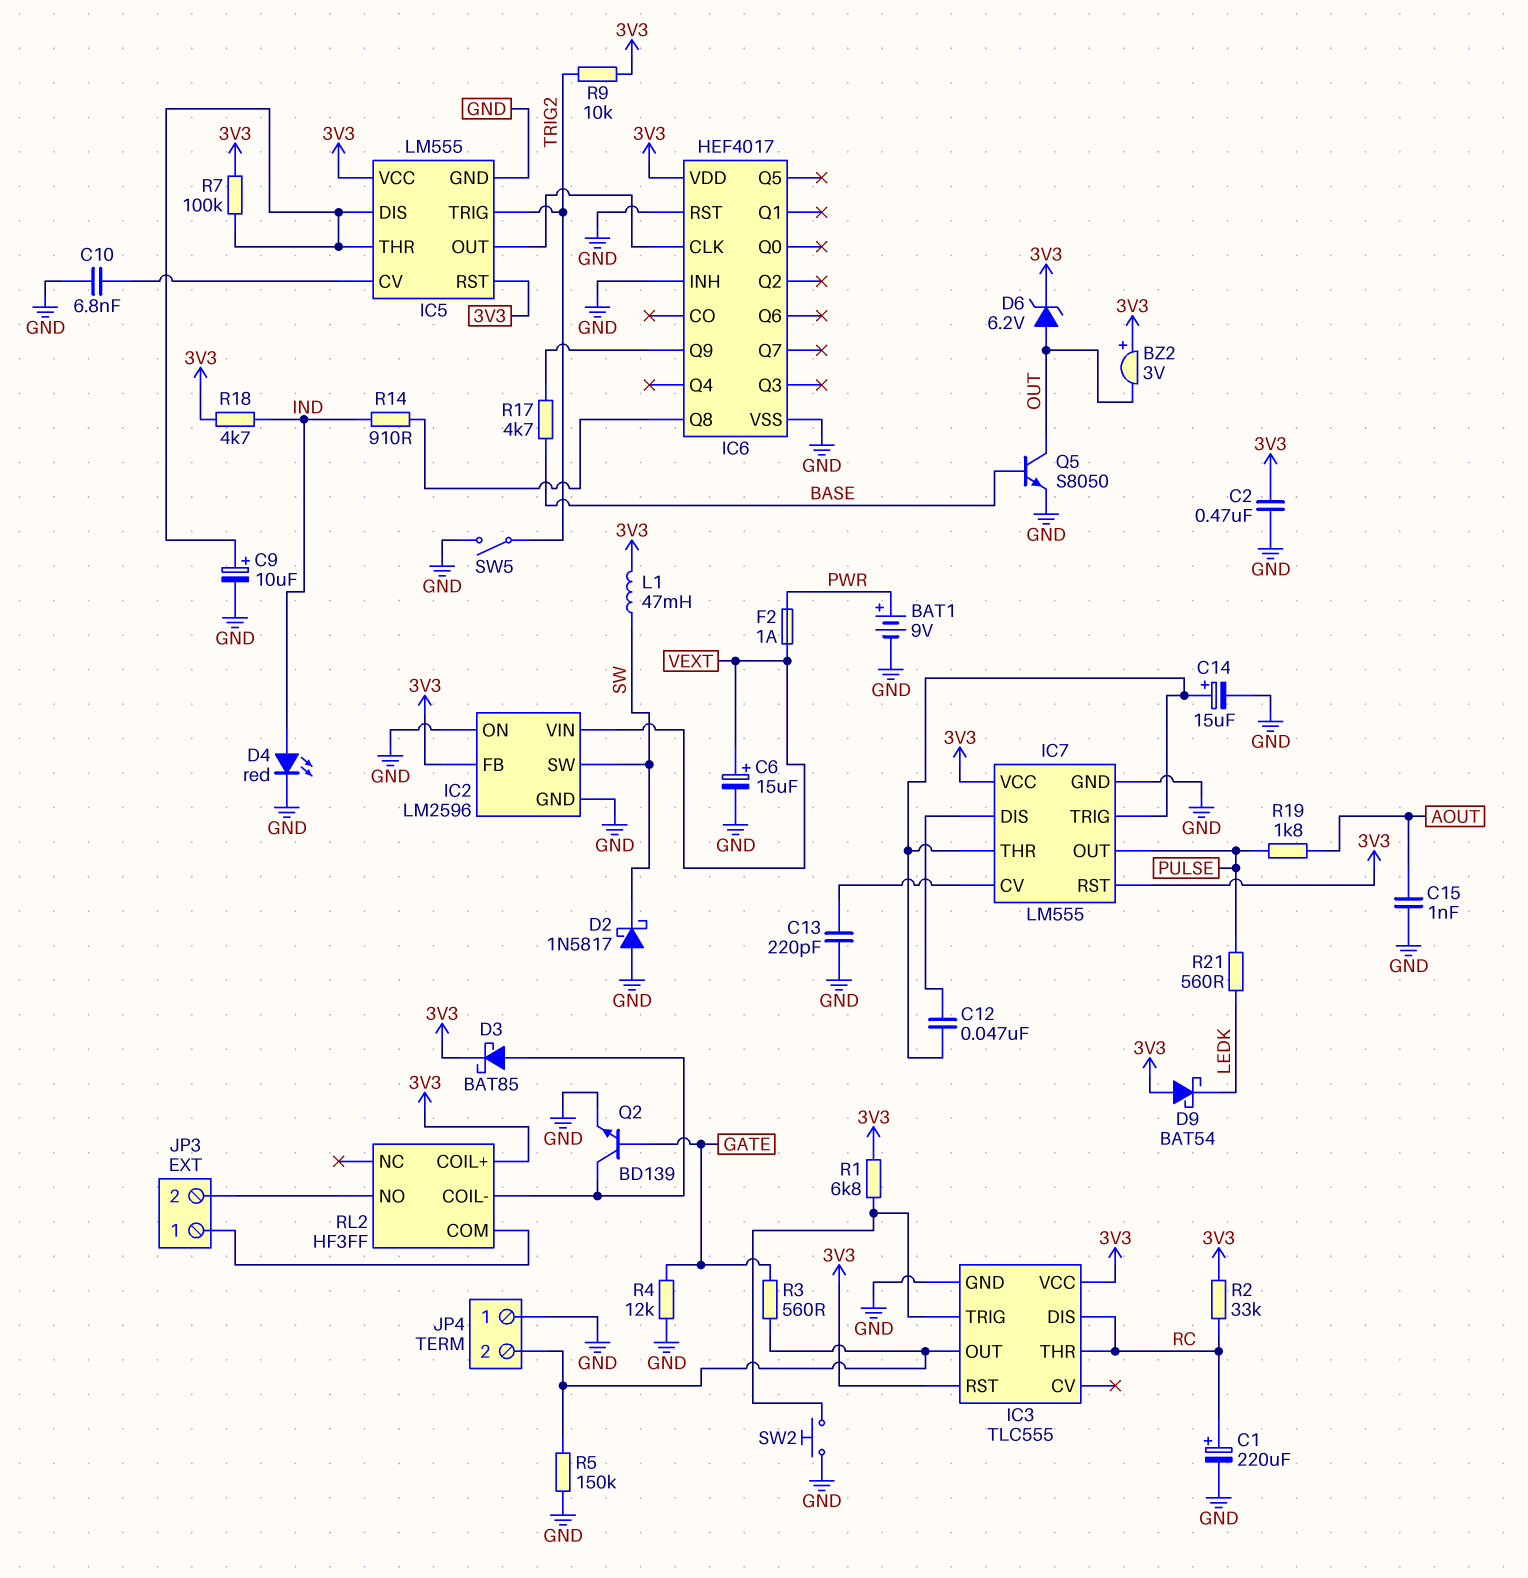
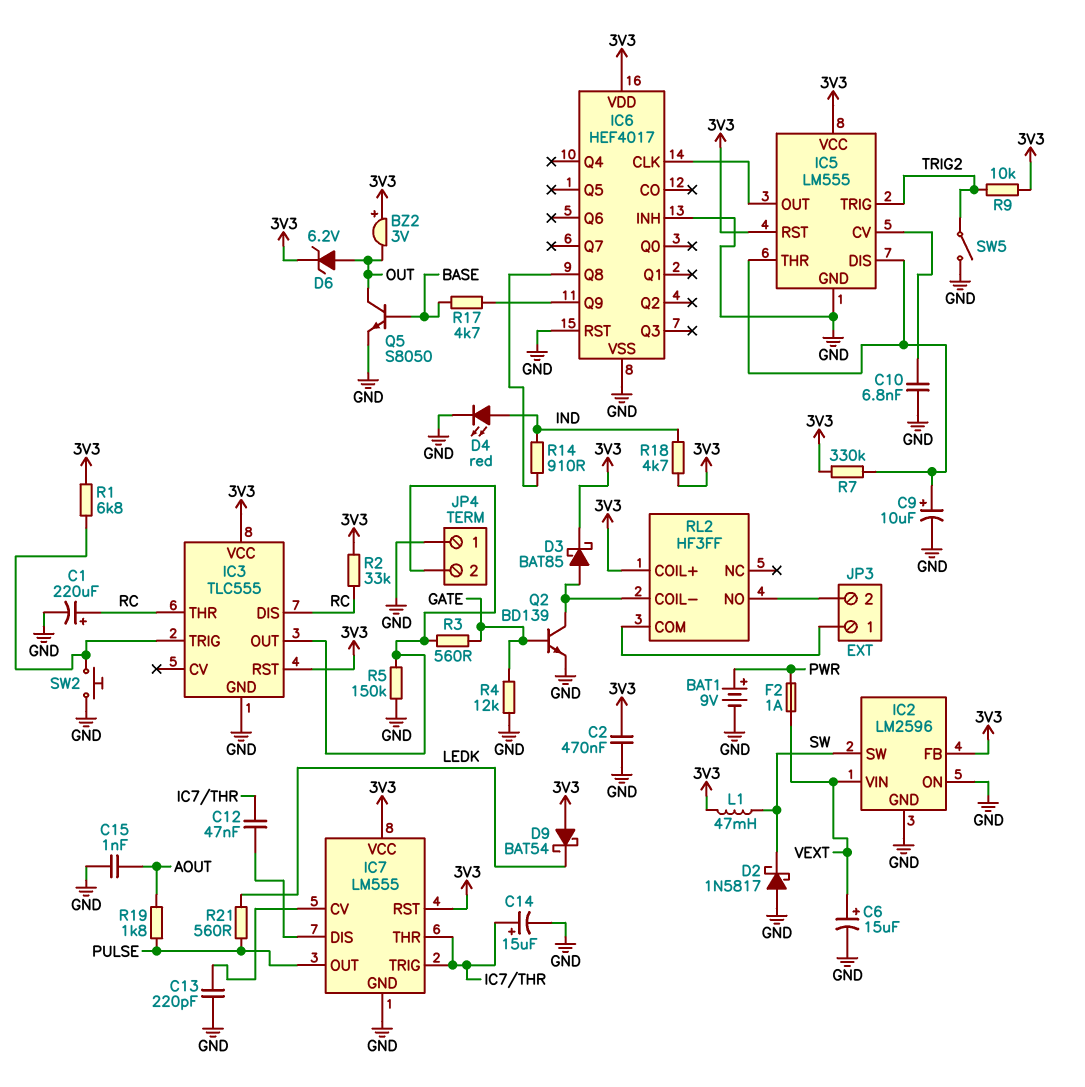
R7: 100k (3V3, IC5/DIS) -> 330k (3V3, IC5/DIS)

